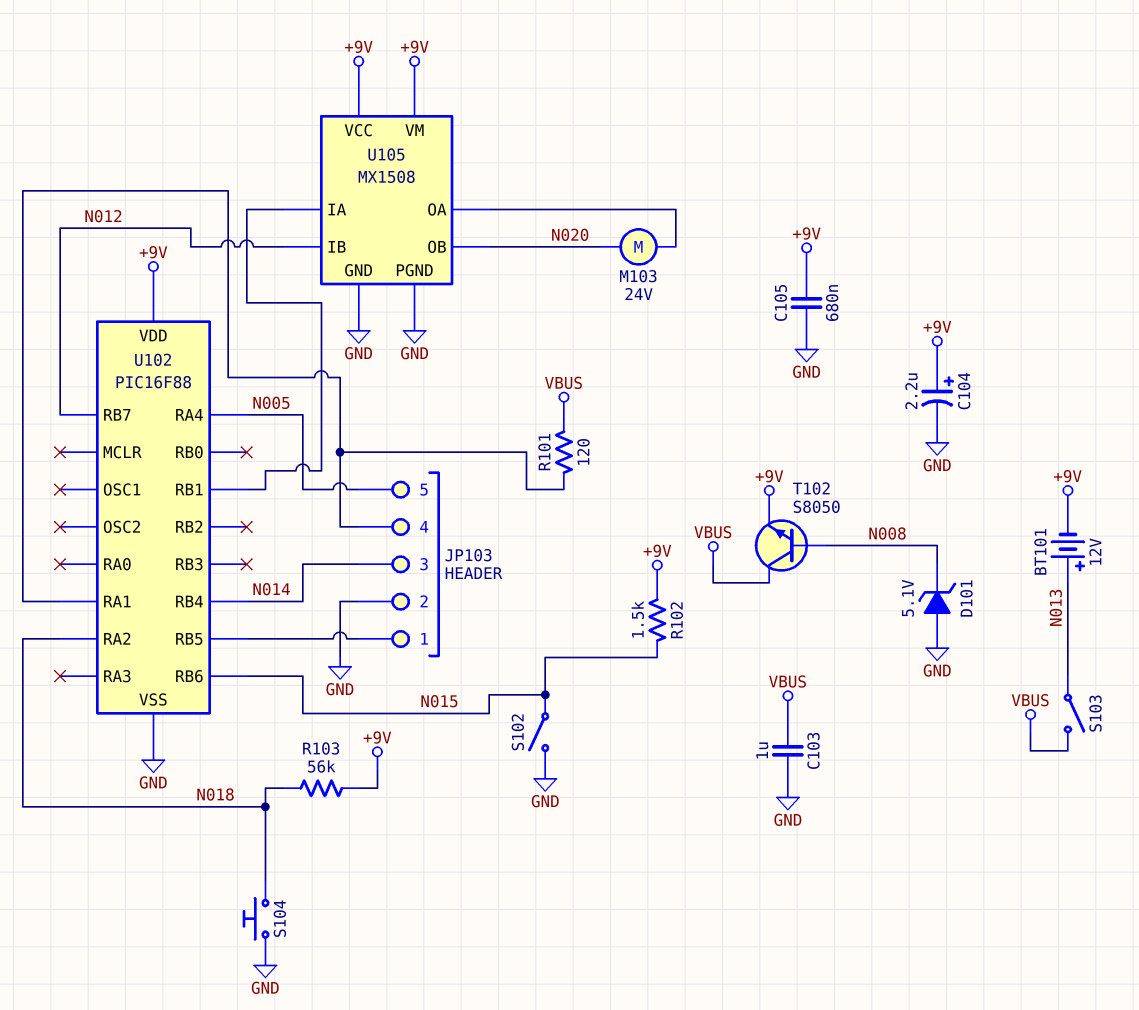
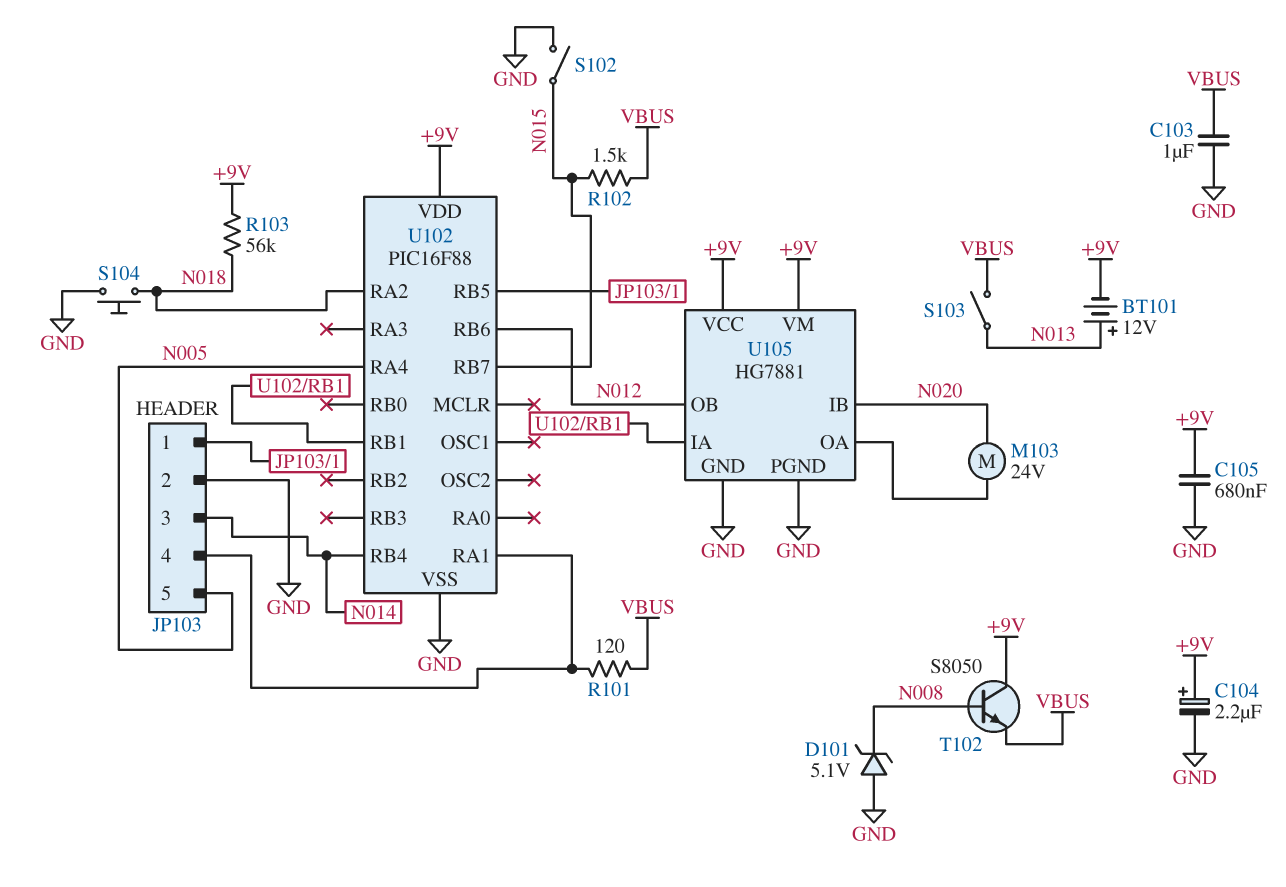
R102: 1.5k (+9V, N015) -> 1.5k (N015, VBUS)
T102: NPN S8050 (B N008, C VBUS, E +9V) -> NPN S8050 (B N008, C +9V, E VBUS)
U102 pin RB6: N015 -> N012
U102 pin RB7: N012 -> N015
U105: MX1508 -> HG7881
U105 pin IB: N012 -> N020
U105 pin OB: N020 -> N012

